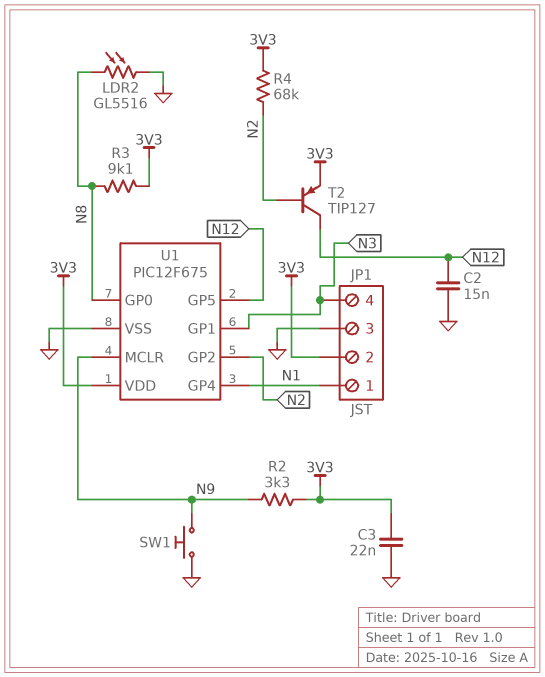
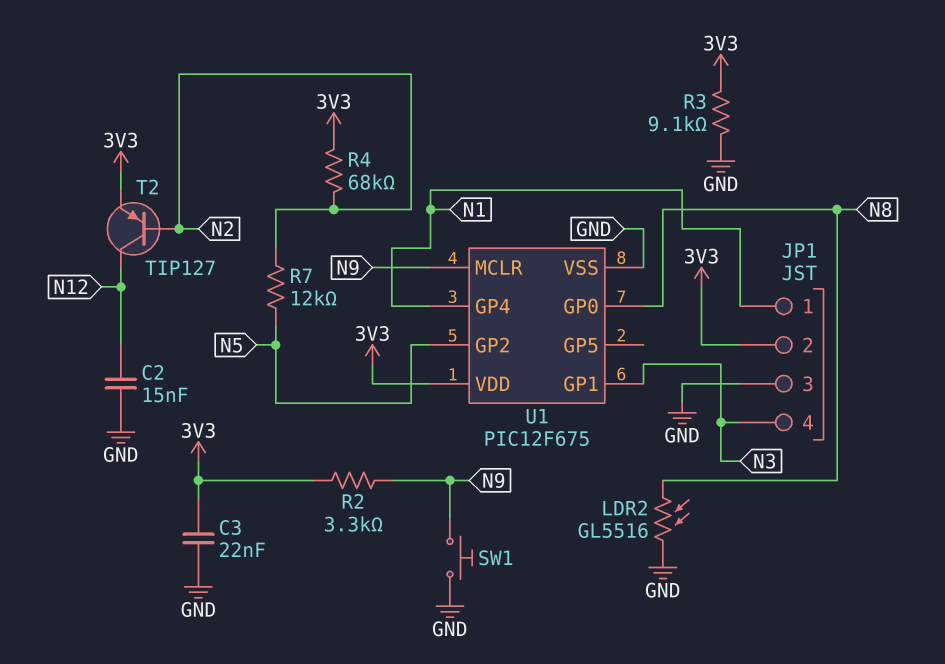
R3: 9.1k (3V3, N8) -> 9.1k (3V3, GND)
R7: none -> 12k (N2, N5)
U1 pin GP2: N2 -> N5
U1 pin GP5: N12 -> none

